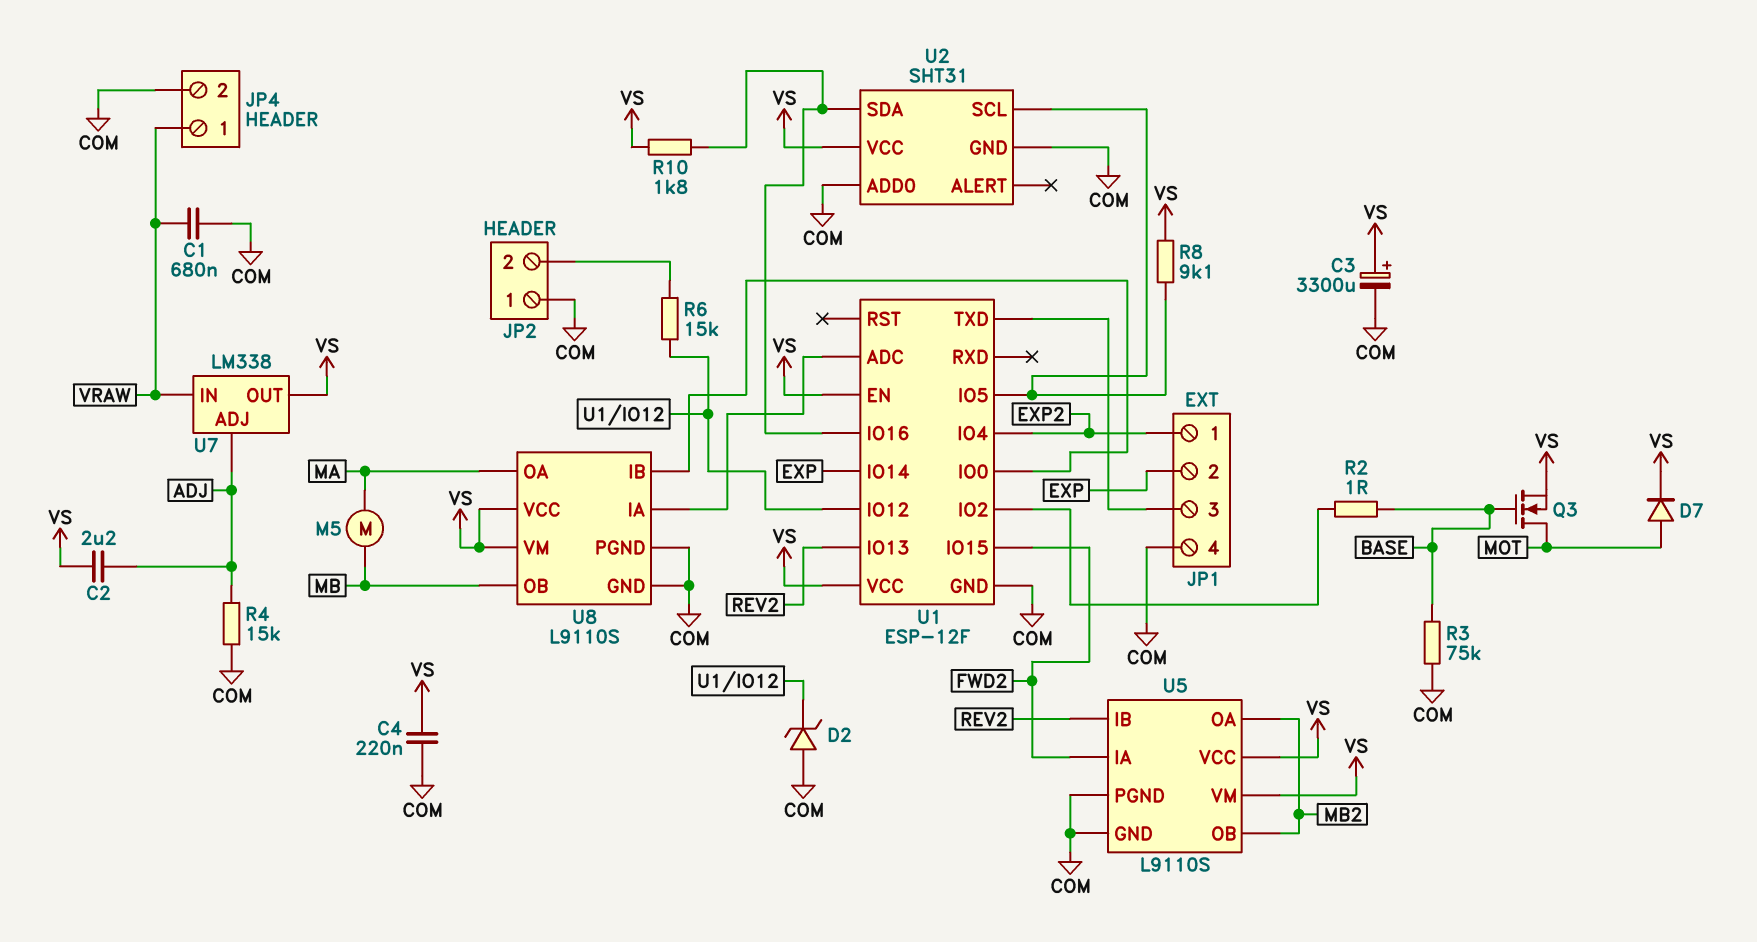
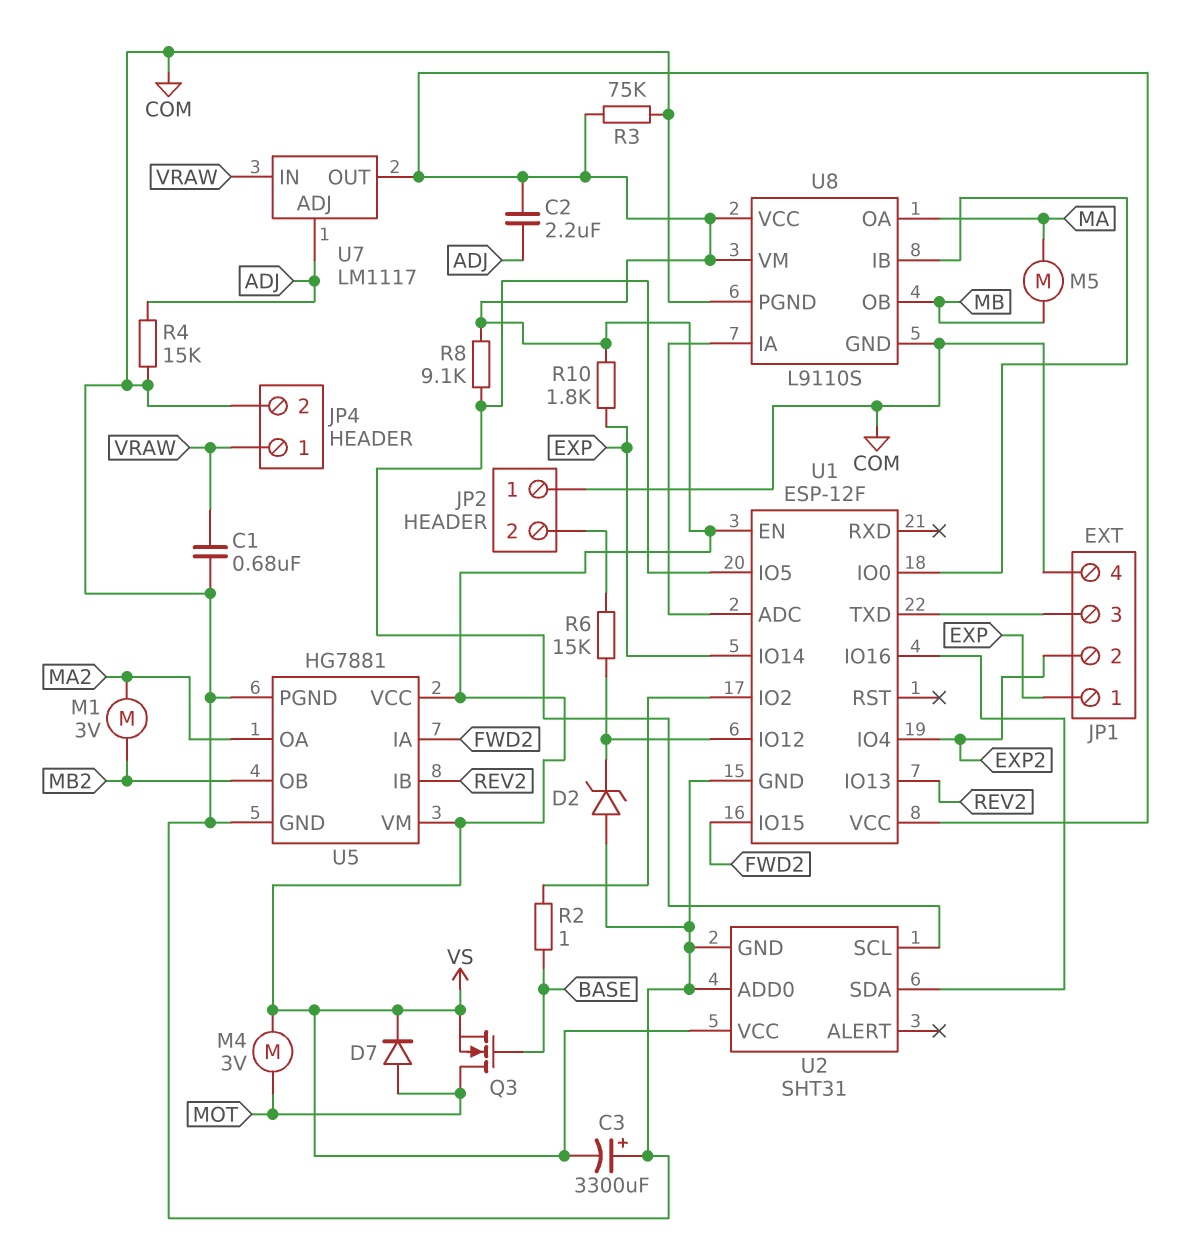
C3: 3300uF (plus VS, minus COM) -> 3300uF (plus COM, minus VS)
C4: 220nF (COM, VS) -> none
JP1 pin 1: EXP2 -> EXP
JP1 pin 2: EXP -> EXP2
M1: none -> motor 3V (MA2, MB2)
M4: none -> motor 3V (MOT, VS)
R3: 75k (BASE, COM) -> 75k (COM, VS)
R10: 1.8k (U1/IO16, VS) -> 1.8k (EXP, VS)
U5: L9110S -> HG7881
U5 pin OA: MB2 -> MA2
U7: LM338 -> LM1117

